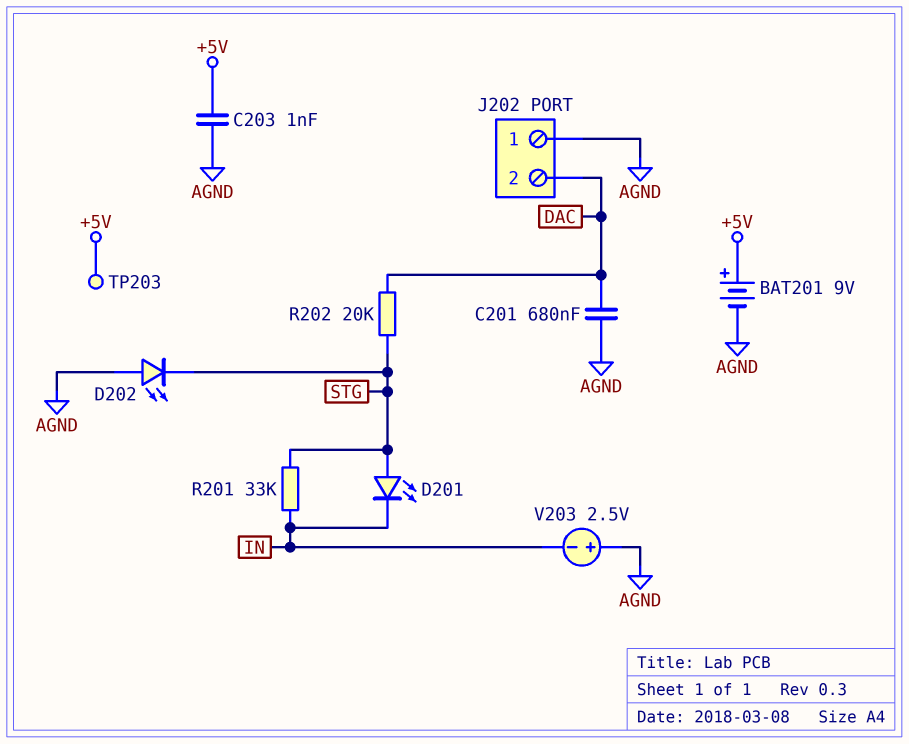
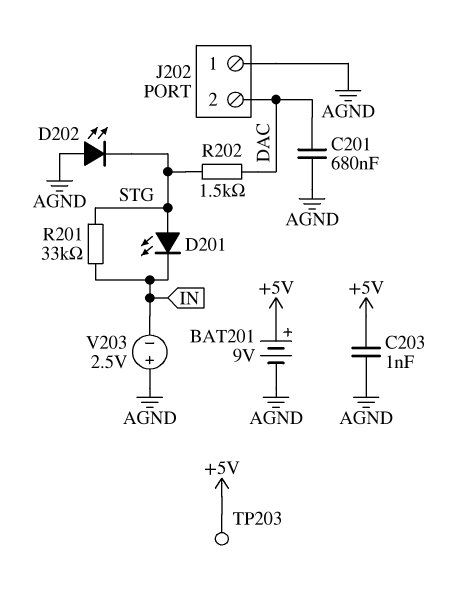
R202: 20k (DAC, STG) -> 1.5k (DAC, STG)

